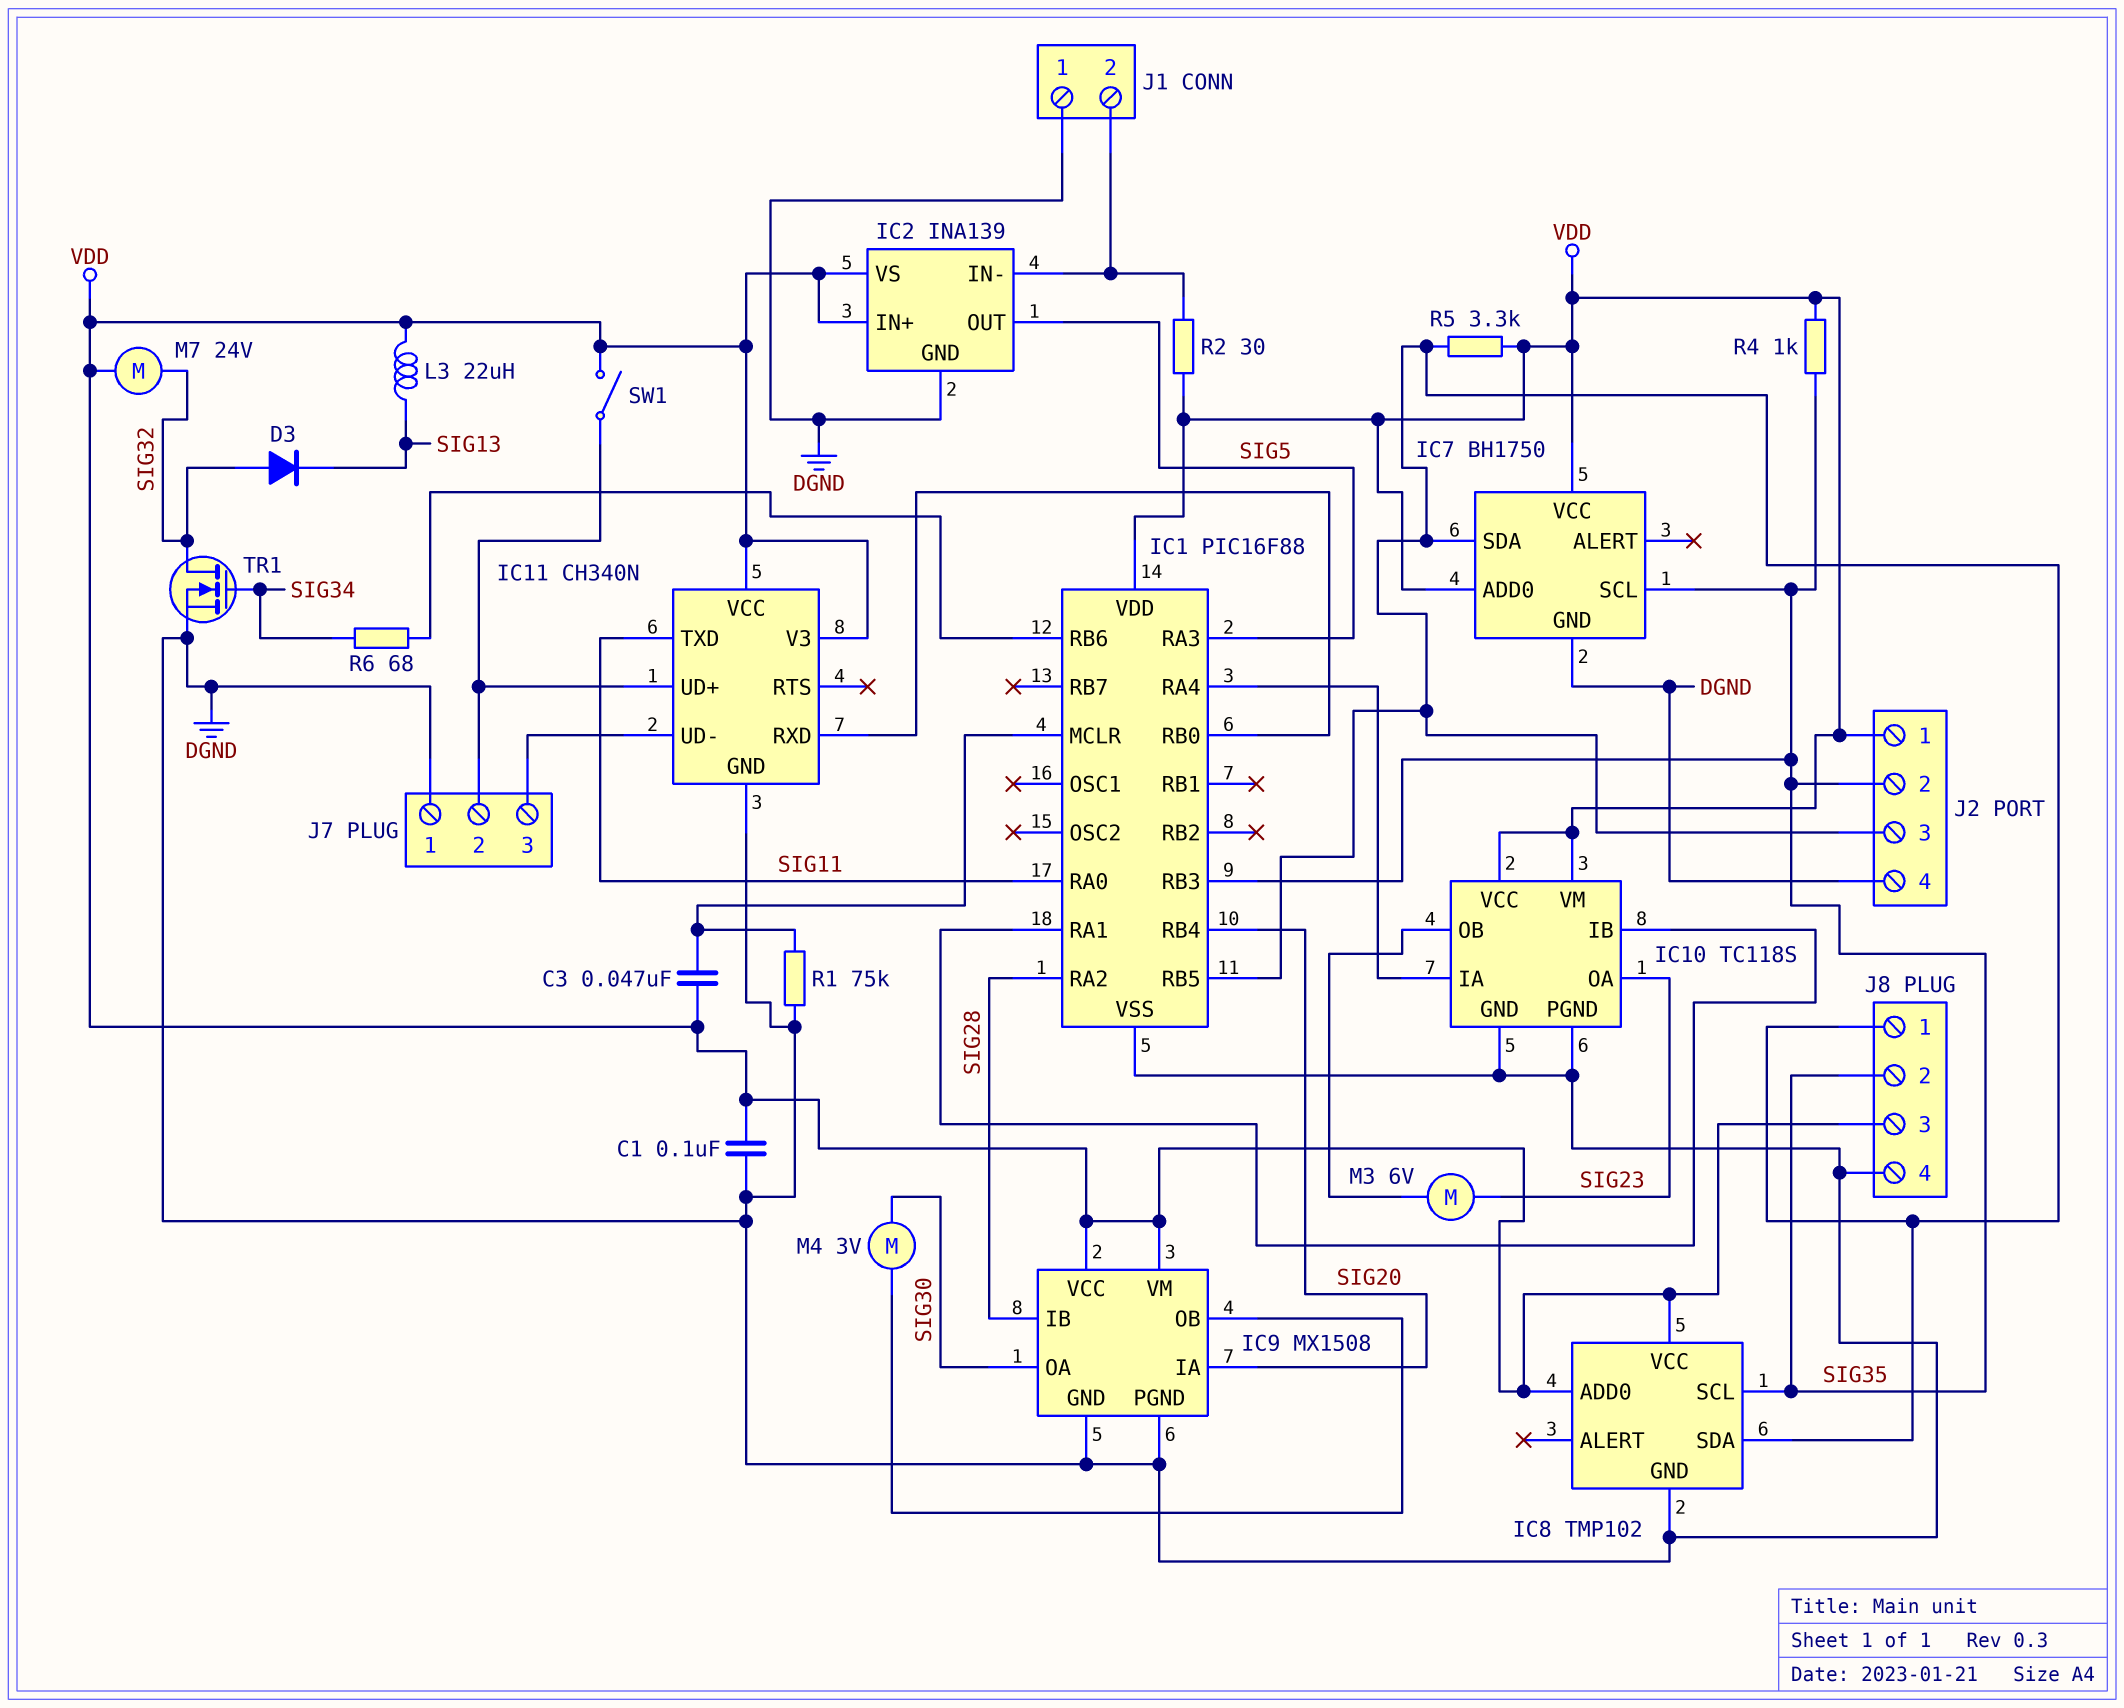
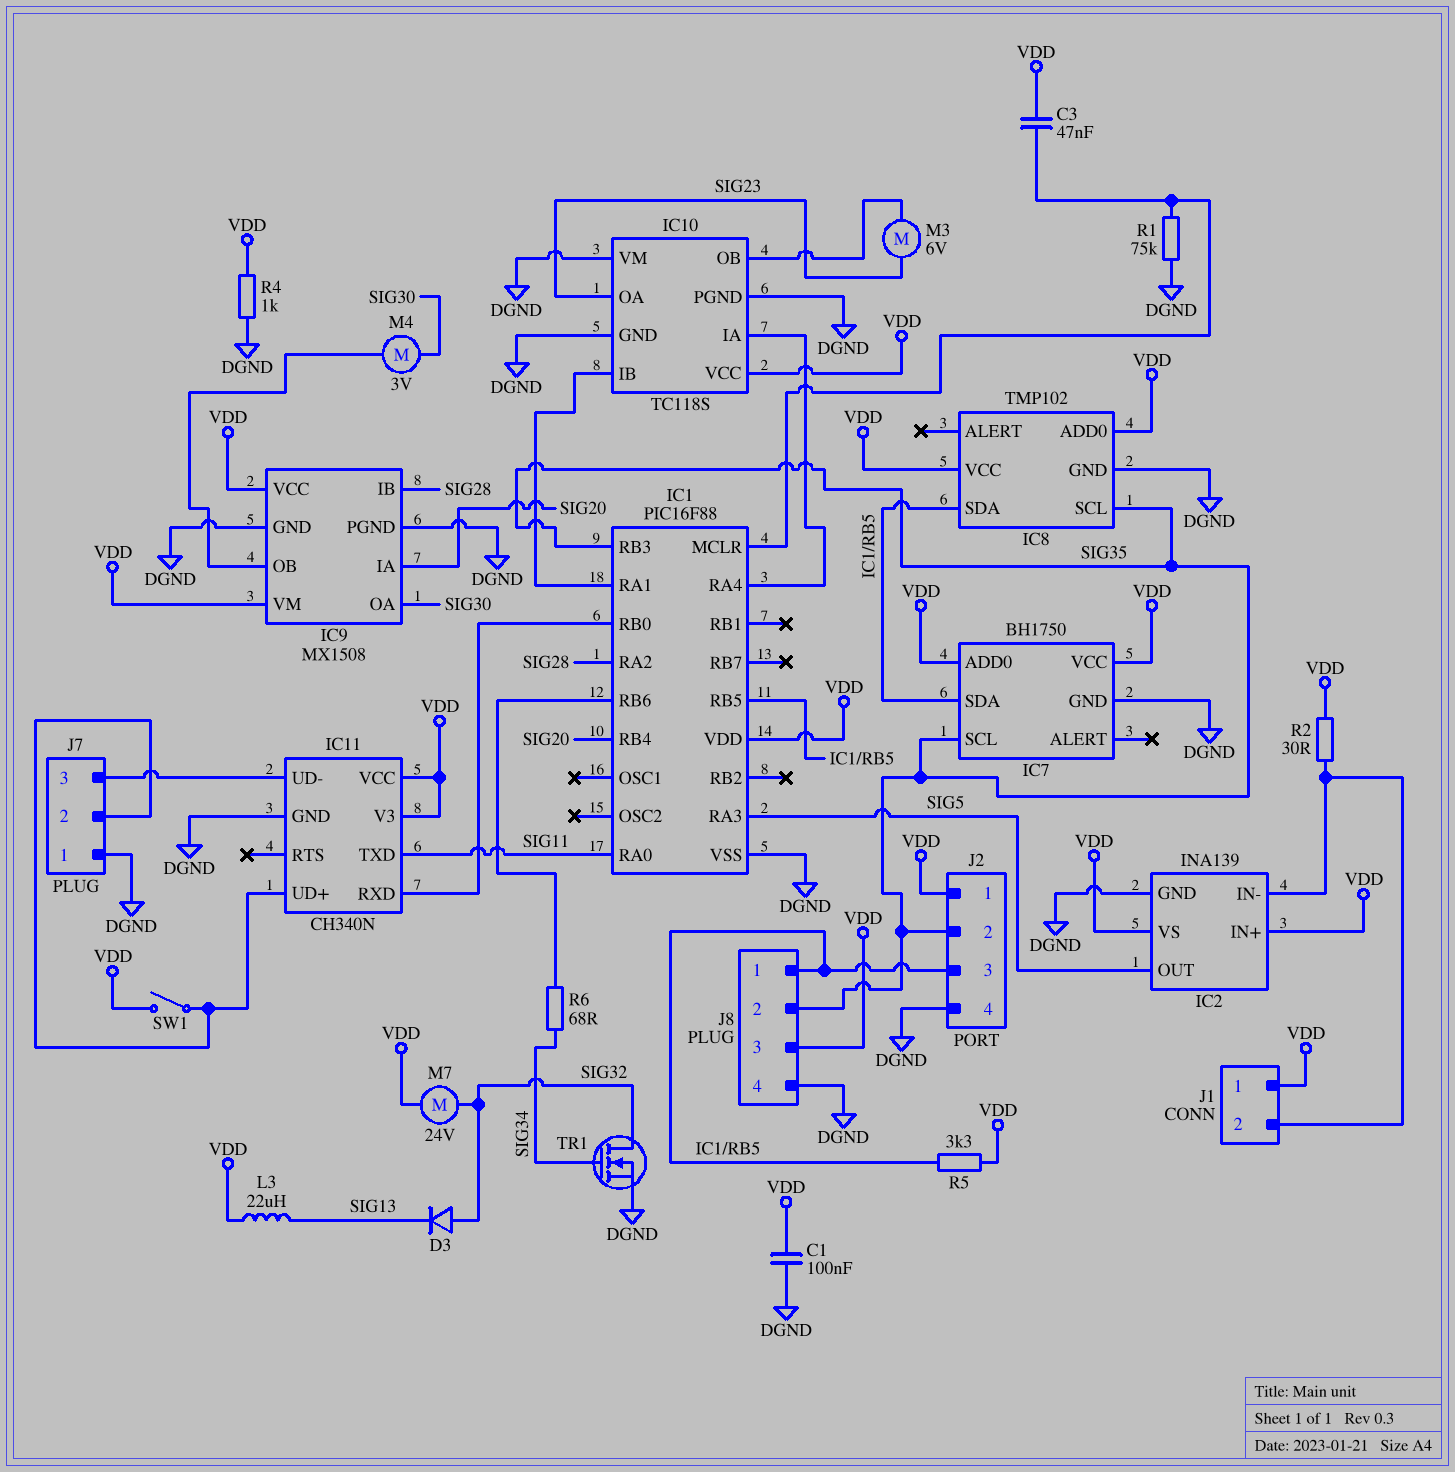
IC10 pin VM: VDD -> DGND
J1 pin 1: DGND -> VDD
R4: 1k (SIG35, VDD) -> 1k (DGND, VDD)

